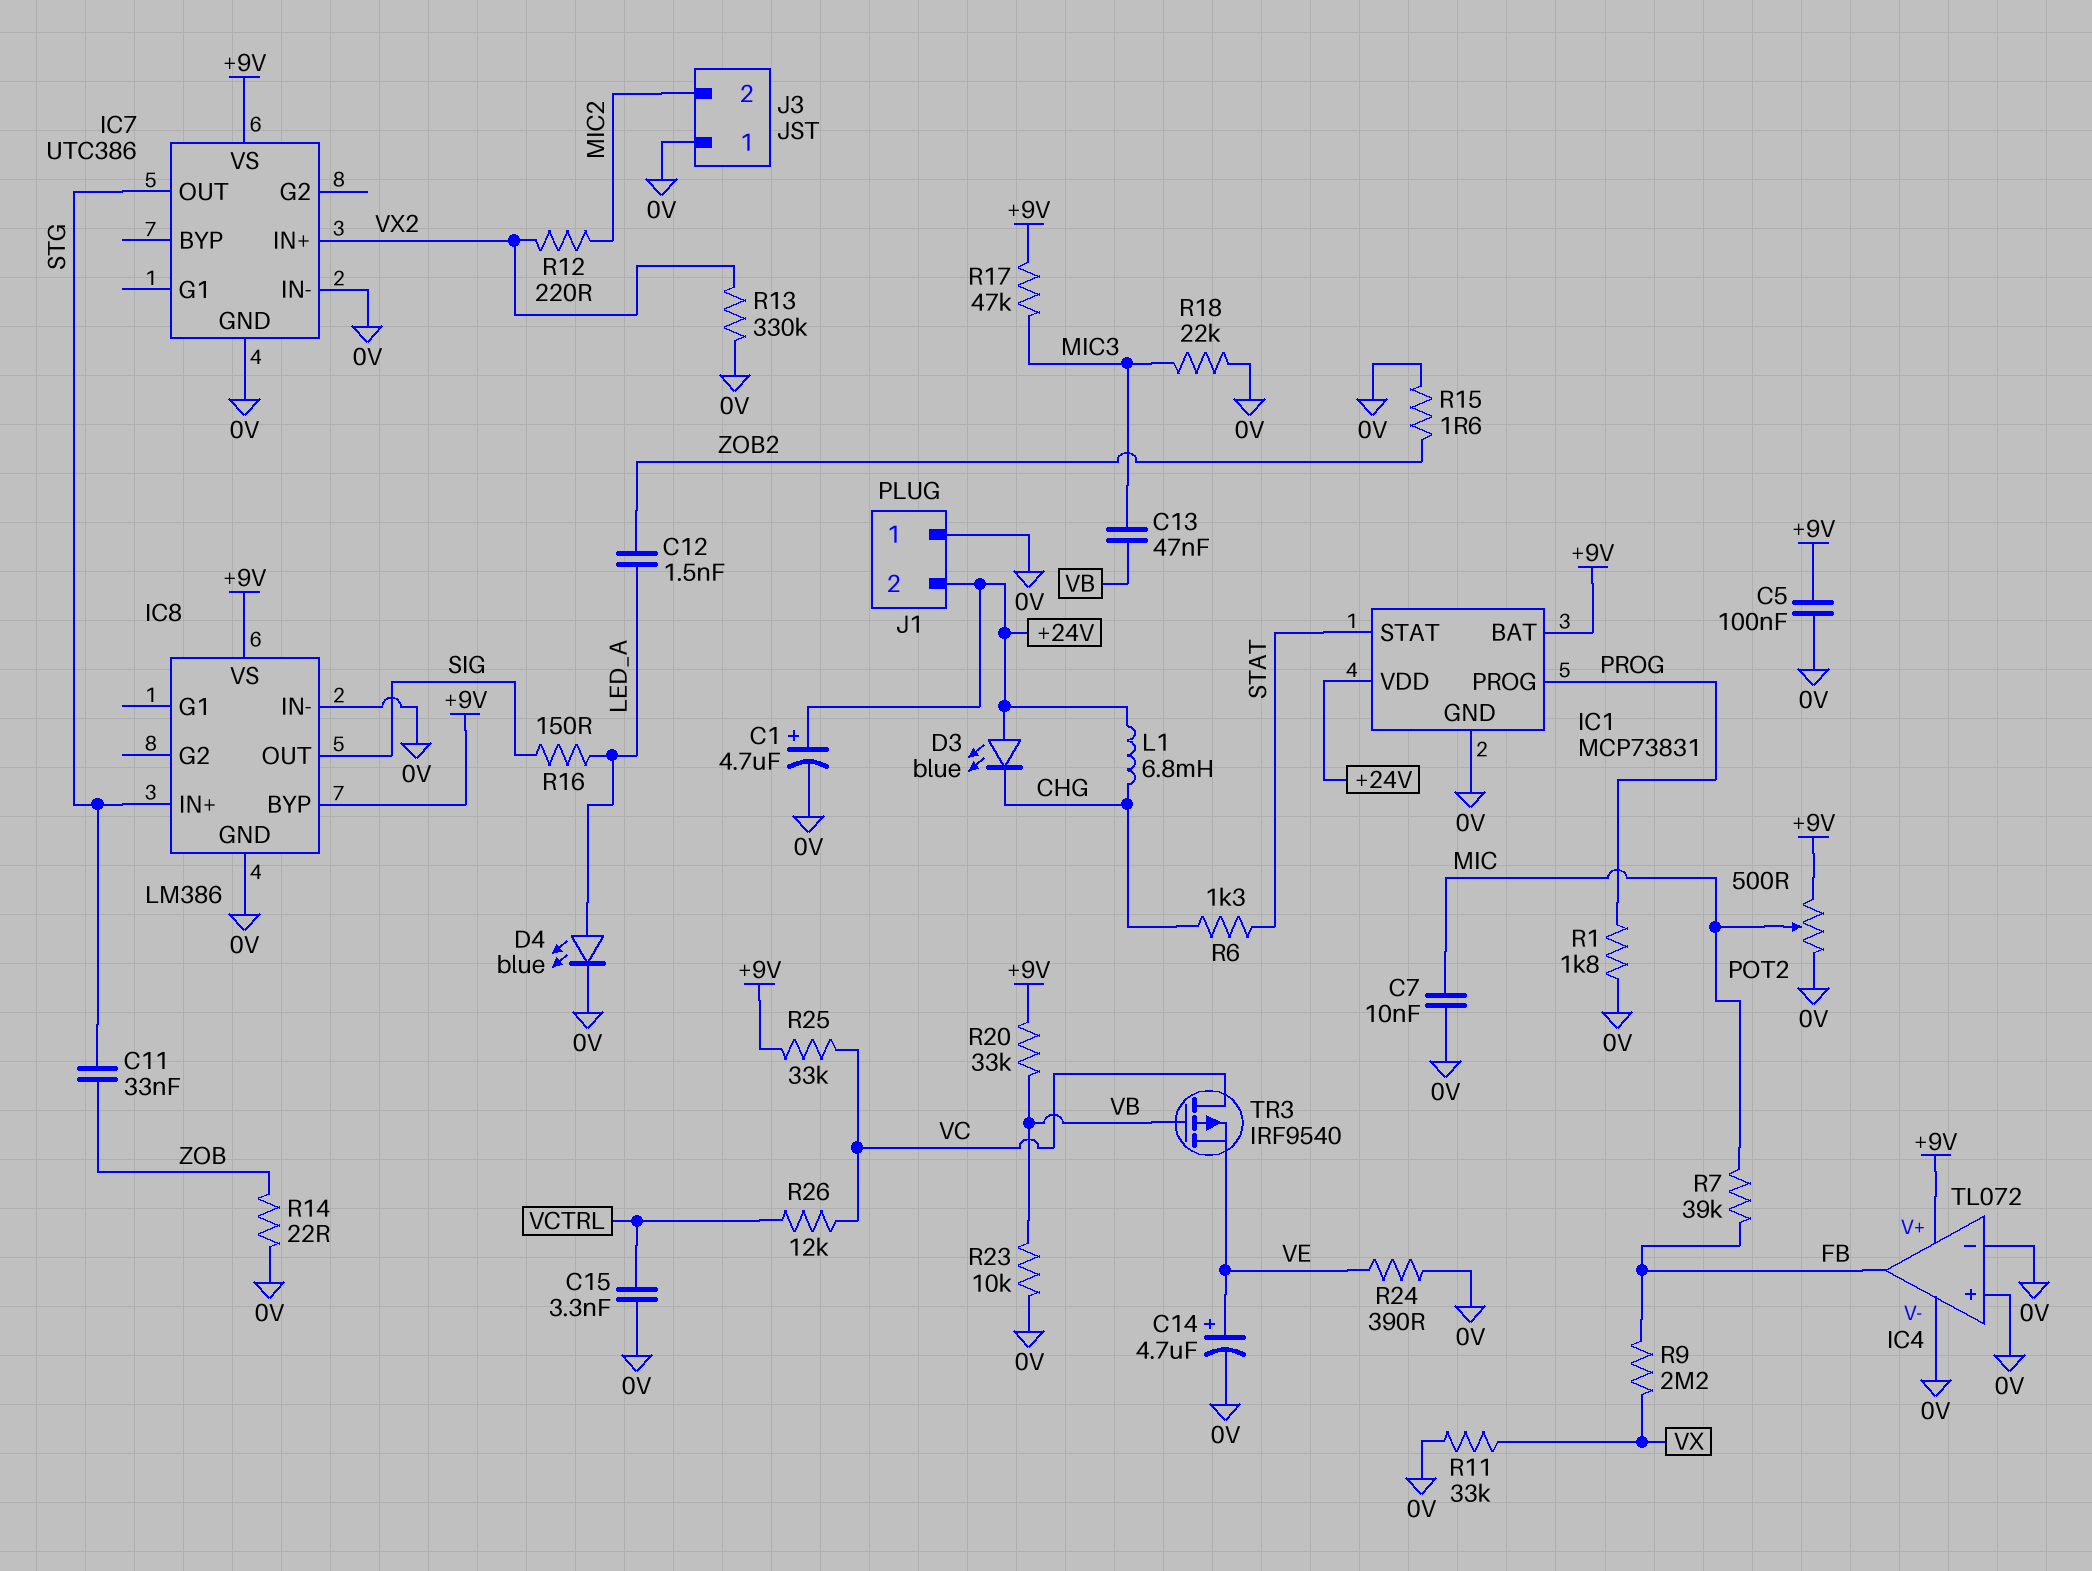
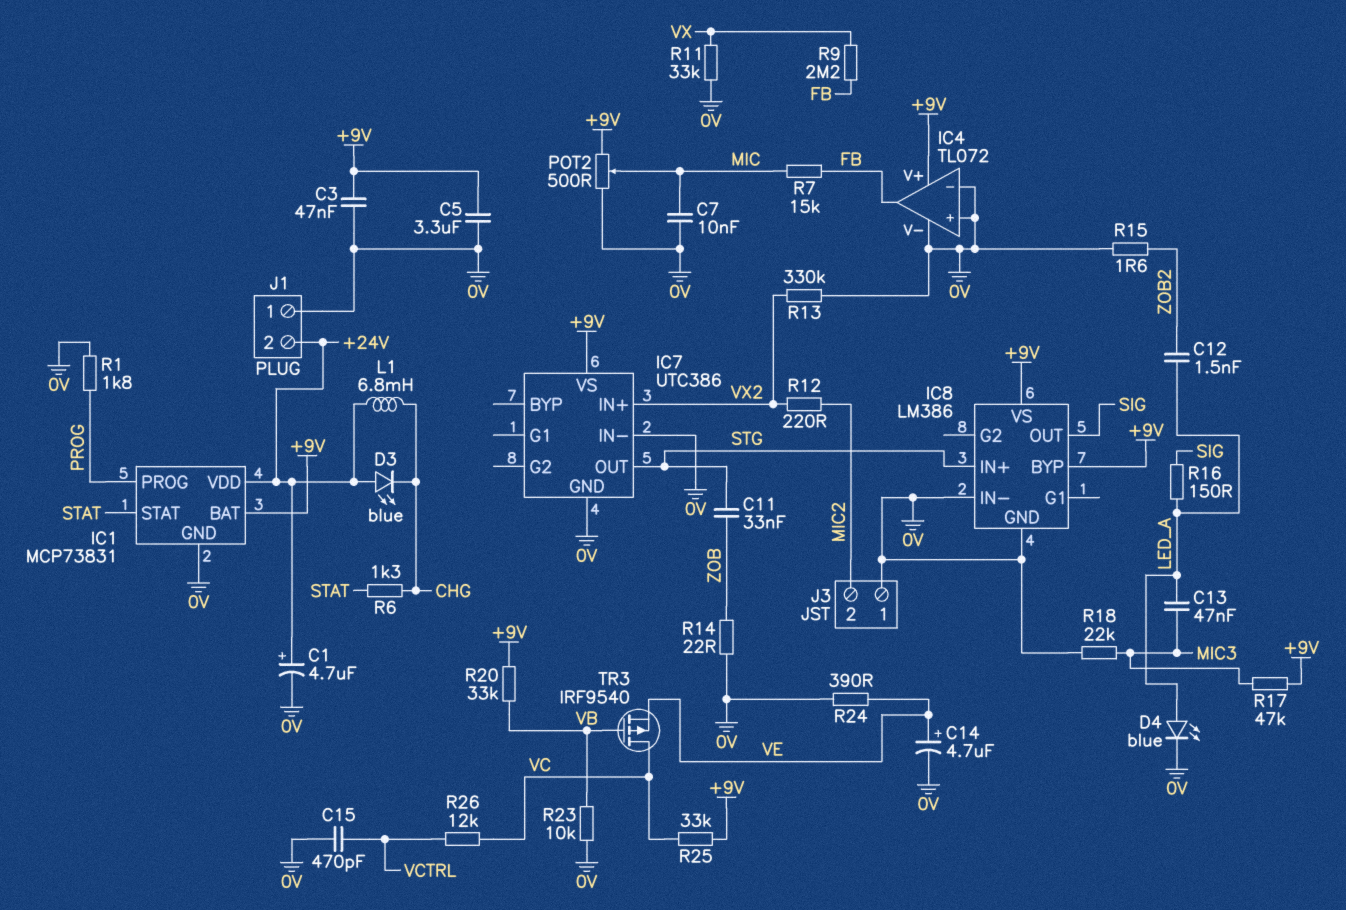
C3: none -> 47nF (+9V, 0V)
C5: 100nF (+9V, 0V) -> 3.3uF (+9V, 0V)
C13: 47nF (MIC3, VB) -> 47nF (LED_A, MIC3)
C15: 3.3nF (0V, VCTRL) -> 470pF (0V, VCTRL)
R7: 39k (FB, MIC) -> 15k (FB, MIC)

